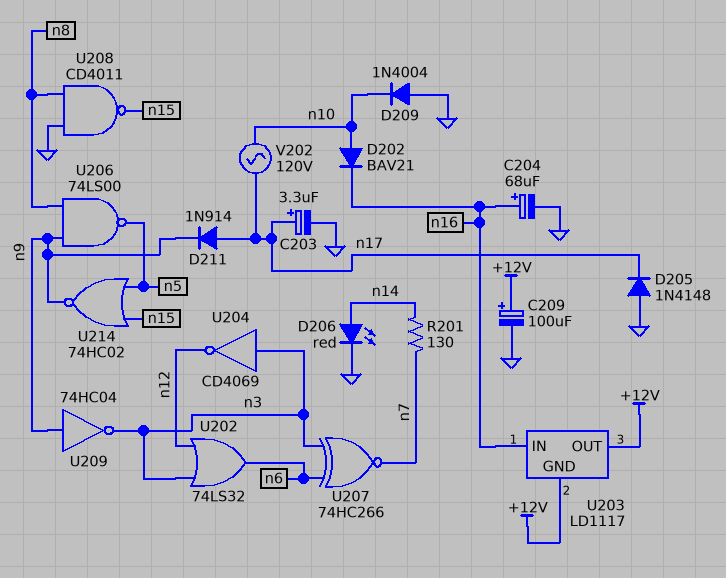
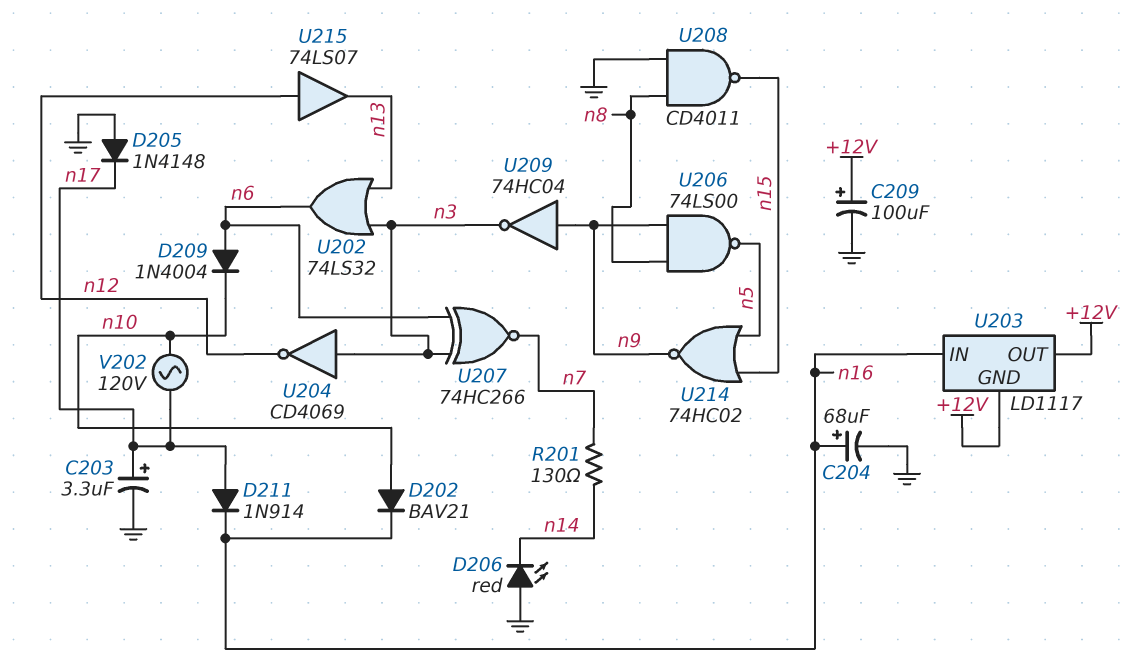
D206: LED red (A n14, K GND) -> LED red (A GND, K n14)
D209: diode 1N4004 (A GND, K n10) -> diode 1N4004 (A n6, K n10)
D211: diode 1N914 (A n17, K n9) -> diode 1N914 (A n17, K n16)
U202: OR 74LS32 (in n3, in n12, out n6) -> OR 74LS32 (in n3, in n13, out n6)
U215: none -> buffer 74LS07 (in n12, out n13)

